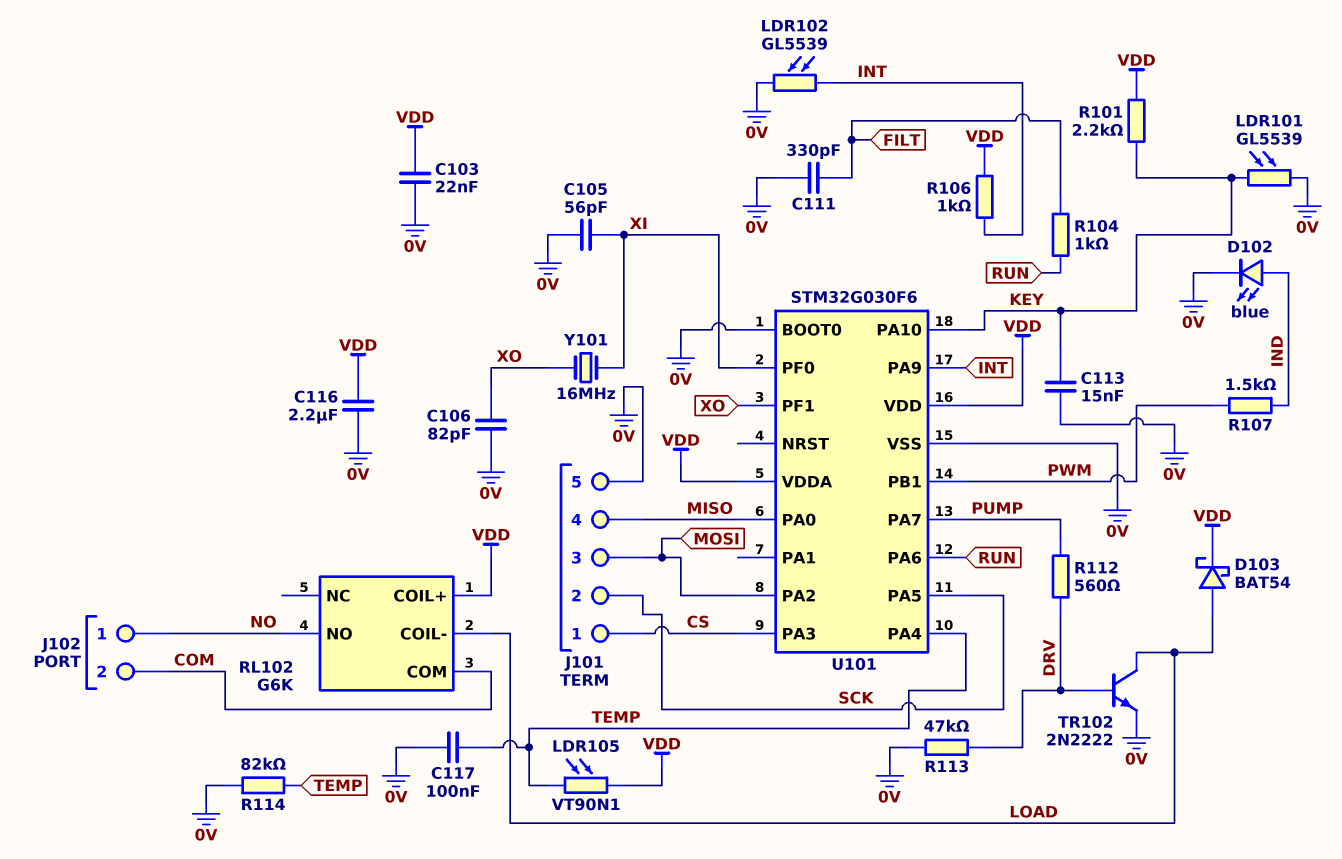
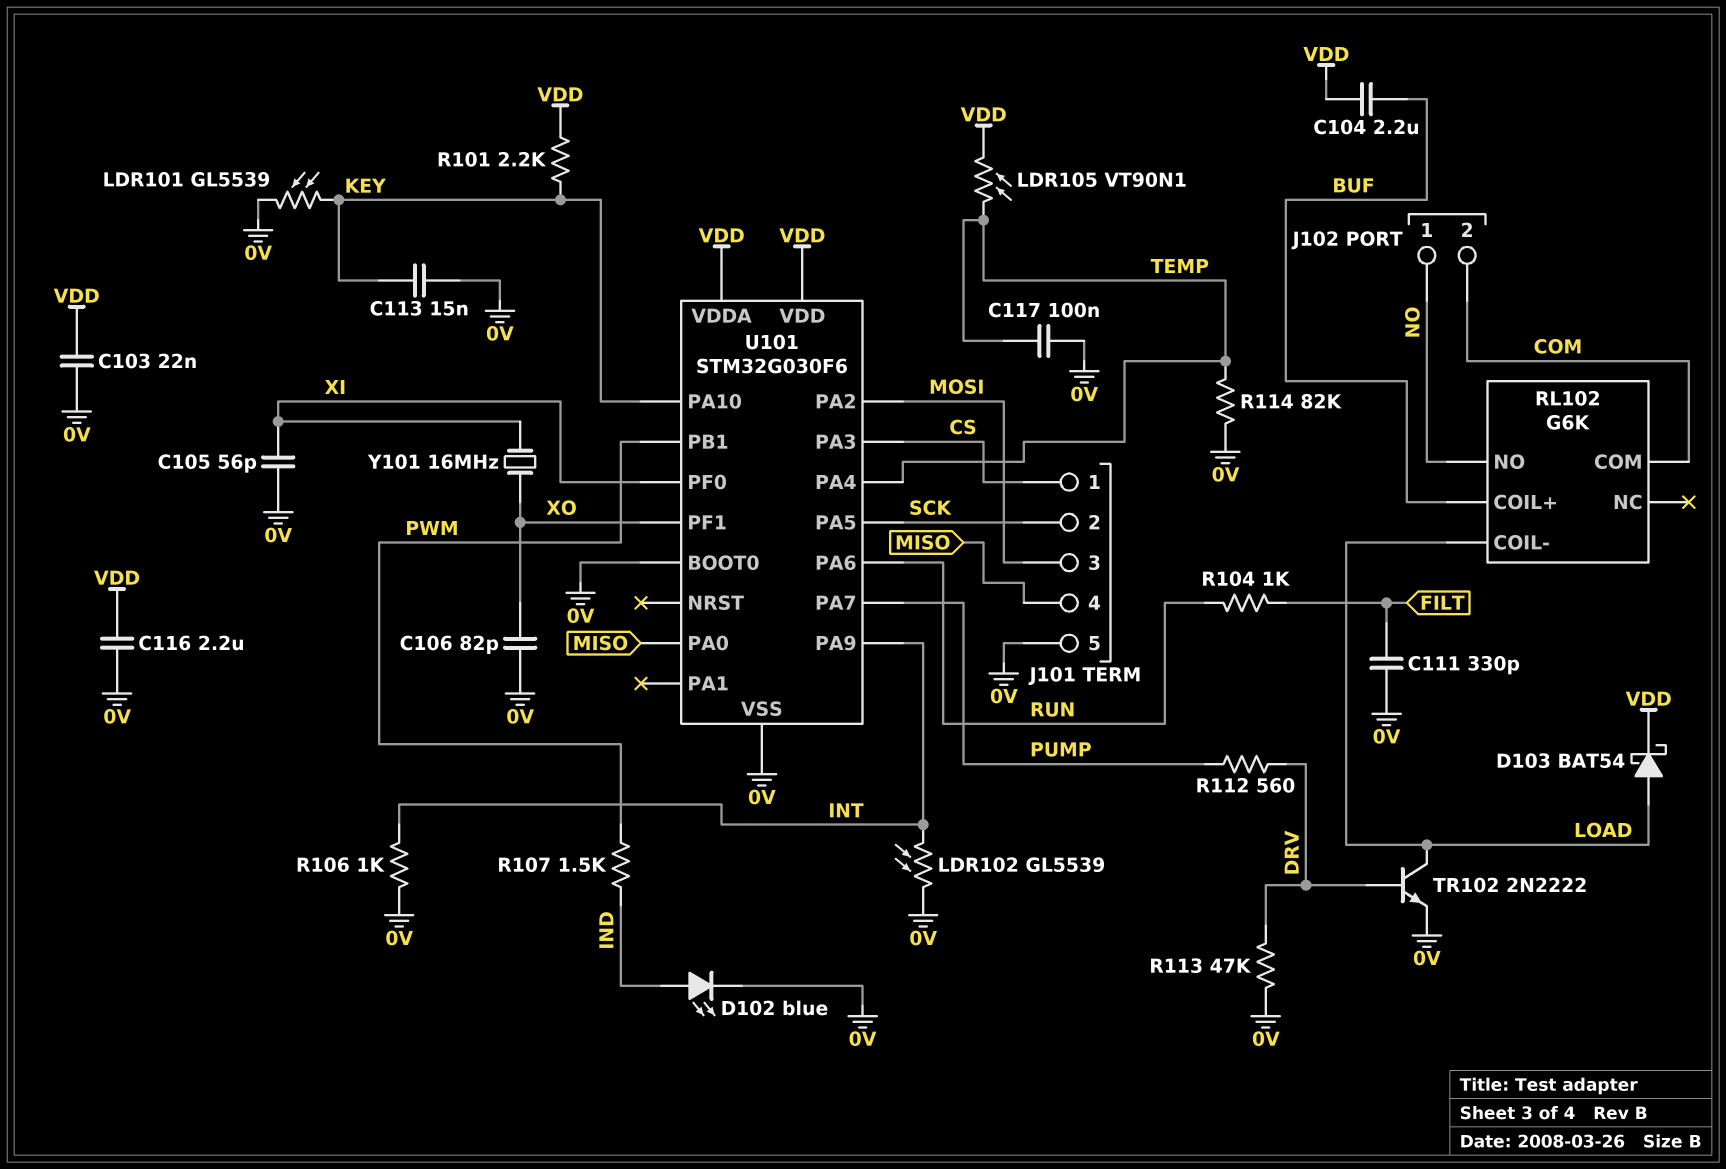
C104: none -> 2.2uF (BUF, VDD)
R106: 1k (INT, VDD) -> 1k (0V, INT)
RL102 pin COIL+: VDD -> BUF

